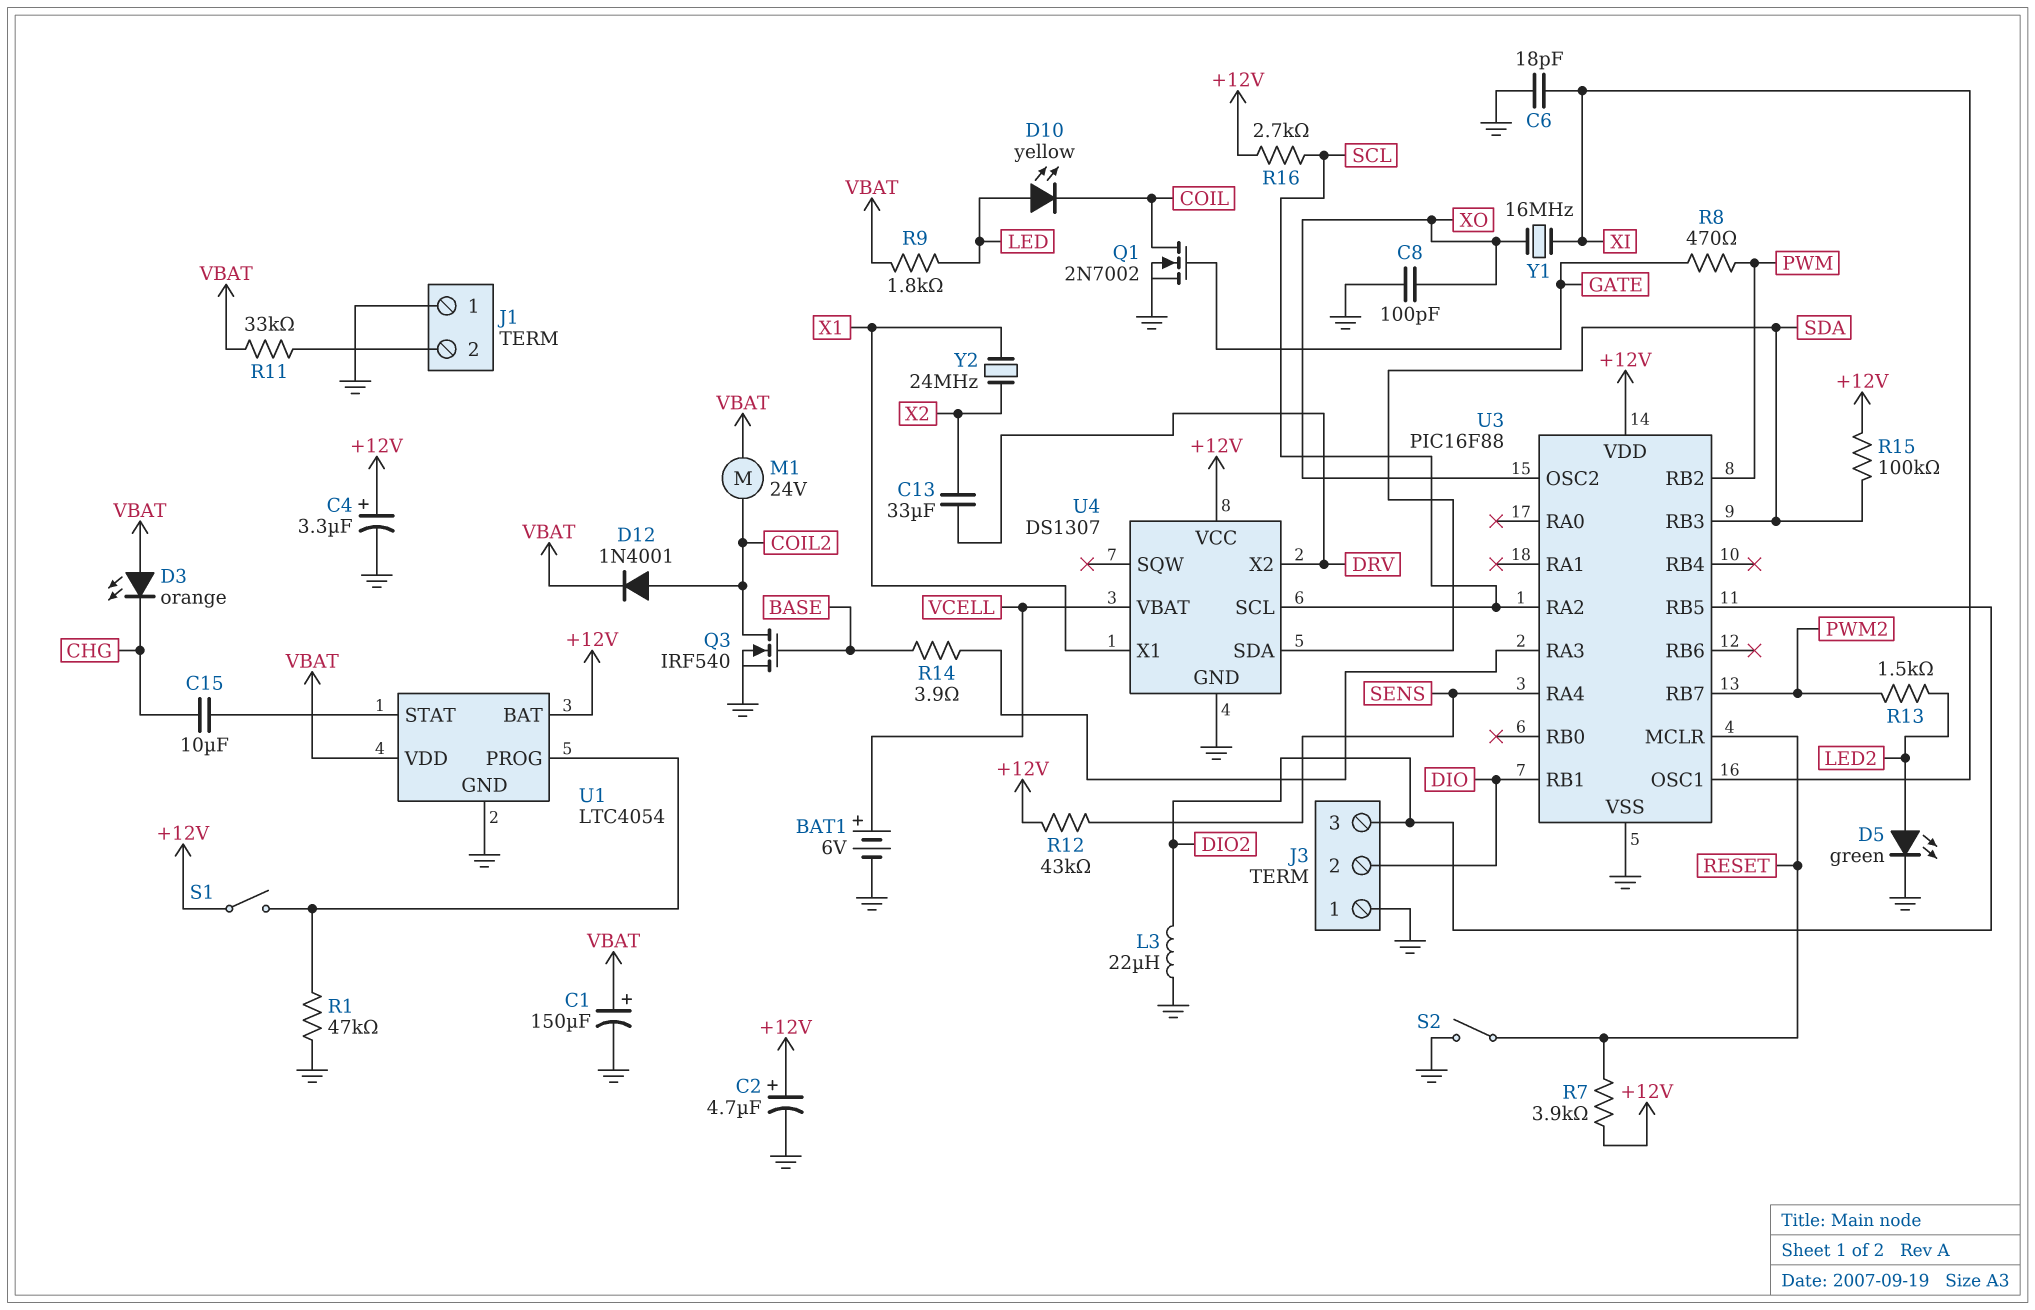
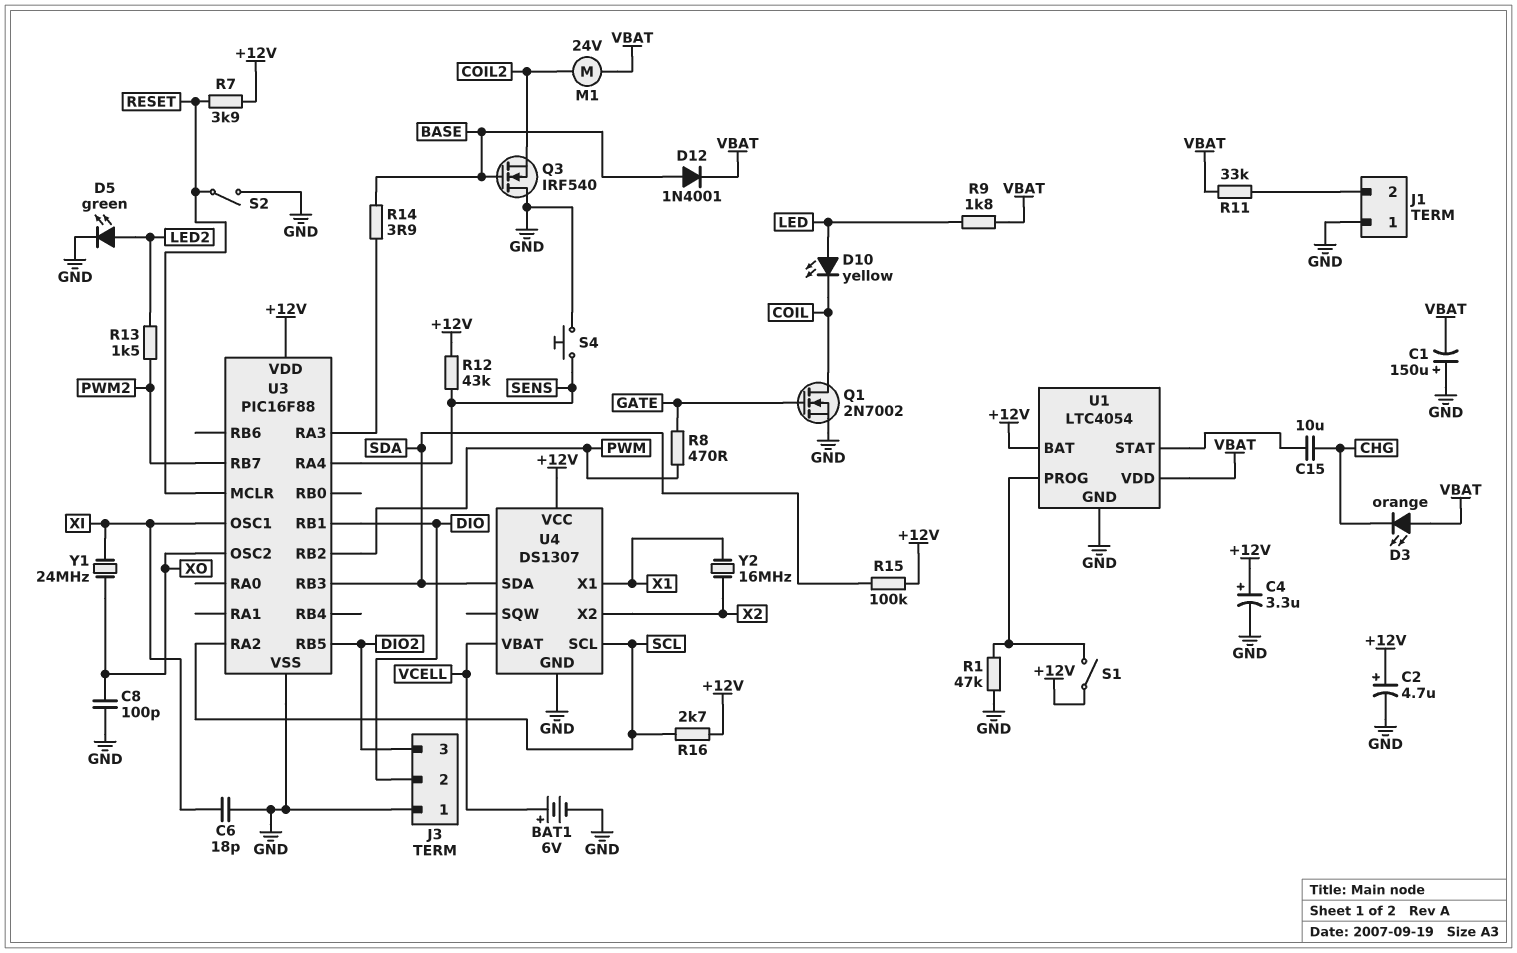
C1: 150uF (plus VBAT, minus GND) -> 150uF (plus GND, minus VBAT)
C13: 33uF (DRV, X2) -> none
D12: diode 1N4001 (A COIL2, K VBAT) -> diode 1N4001 (A BASE, K VBAT)
L3: 22uH (DIO2, GND) -> none
Q3: NMOS IRF540 (G BASE, D COIL2, S GND) -> NMOS IRF540 (G BASE, D GND, S COIL2)
S4: none -> button (GND, SENS)
U4 pin X2: DRV -> X2
Y1: 16MHz (XI, XO) -> 24MHz (XI, XO)
Y2: 24MHz (X1, X2) -> 16MHz (X1, X2)

